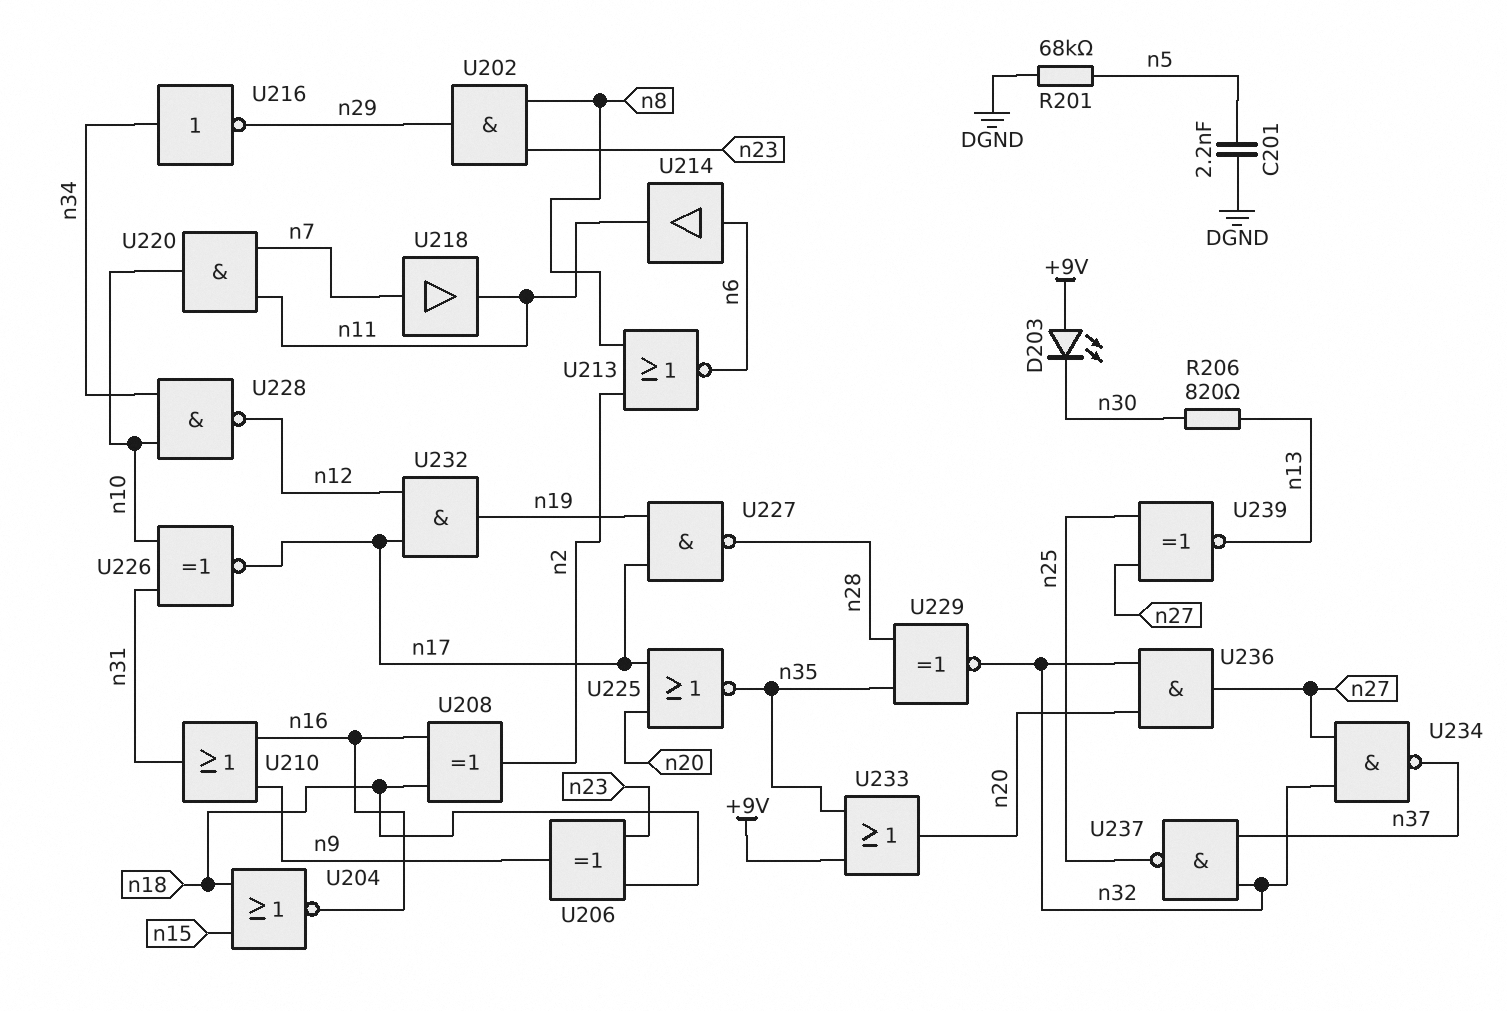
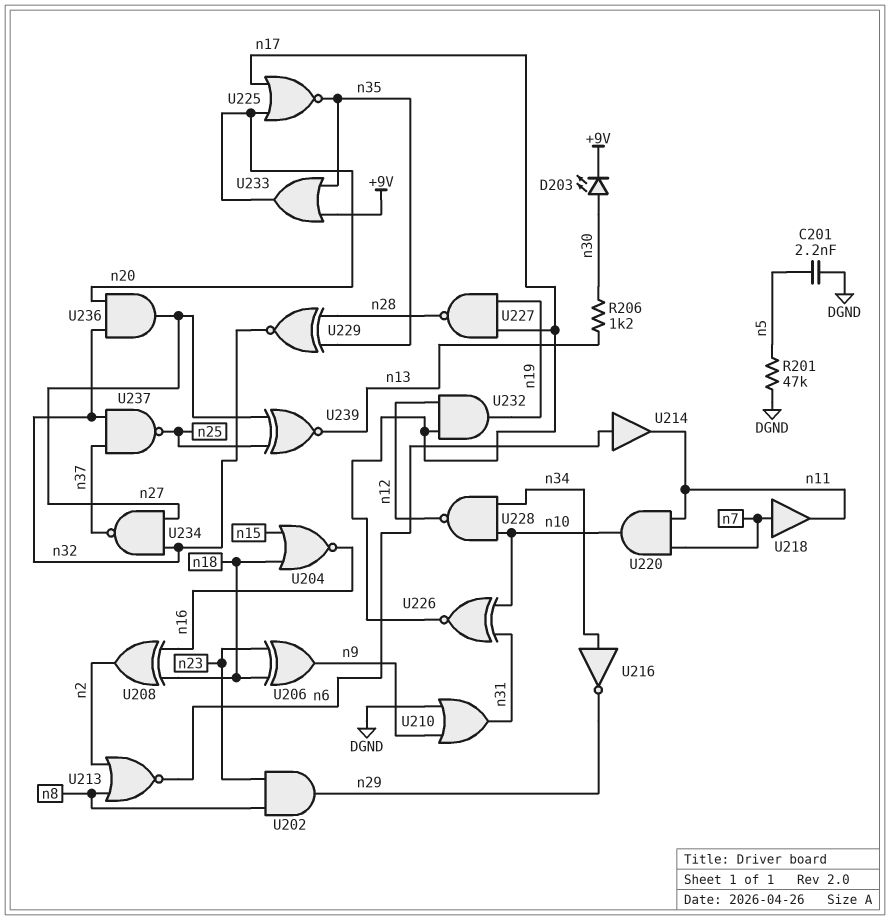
D203: LED (A +9V, K n30) -> LED (A n30, K +9V)
R201: 68k (DGND, n5) -> 47k (DGND, n5)
R206: 820 (n13, n30) -> 1.2k (n13, n30)
U210: OR (in n9, in n16, out n31) -> OR (in DGND, in n9, out n31)

